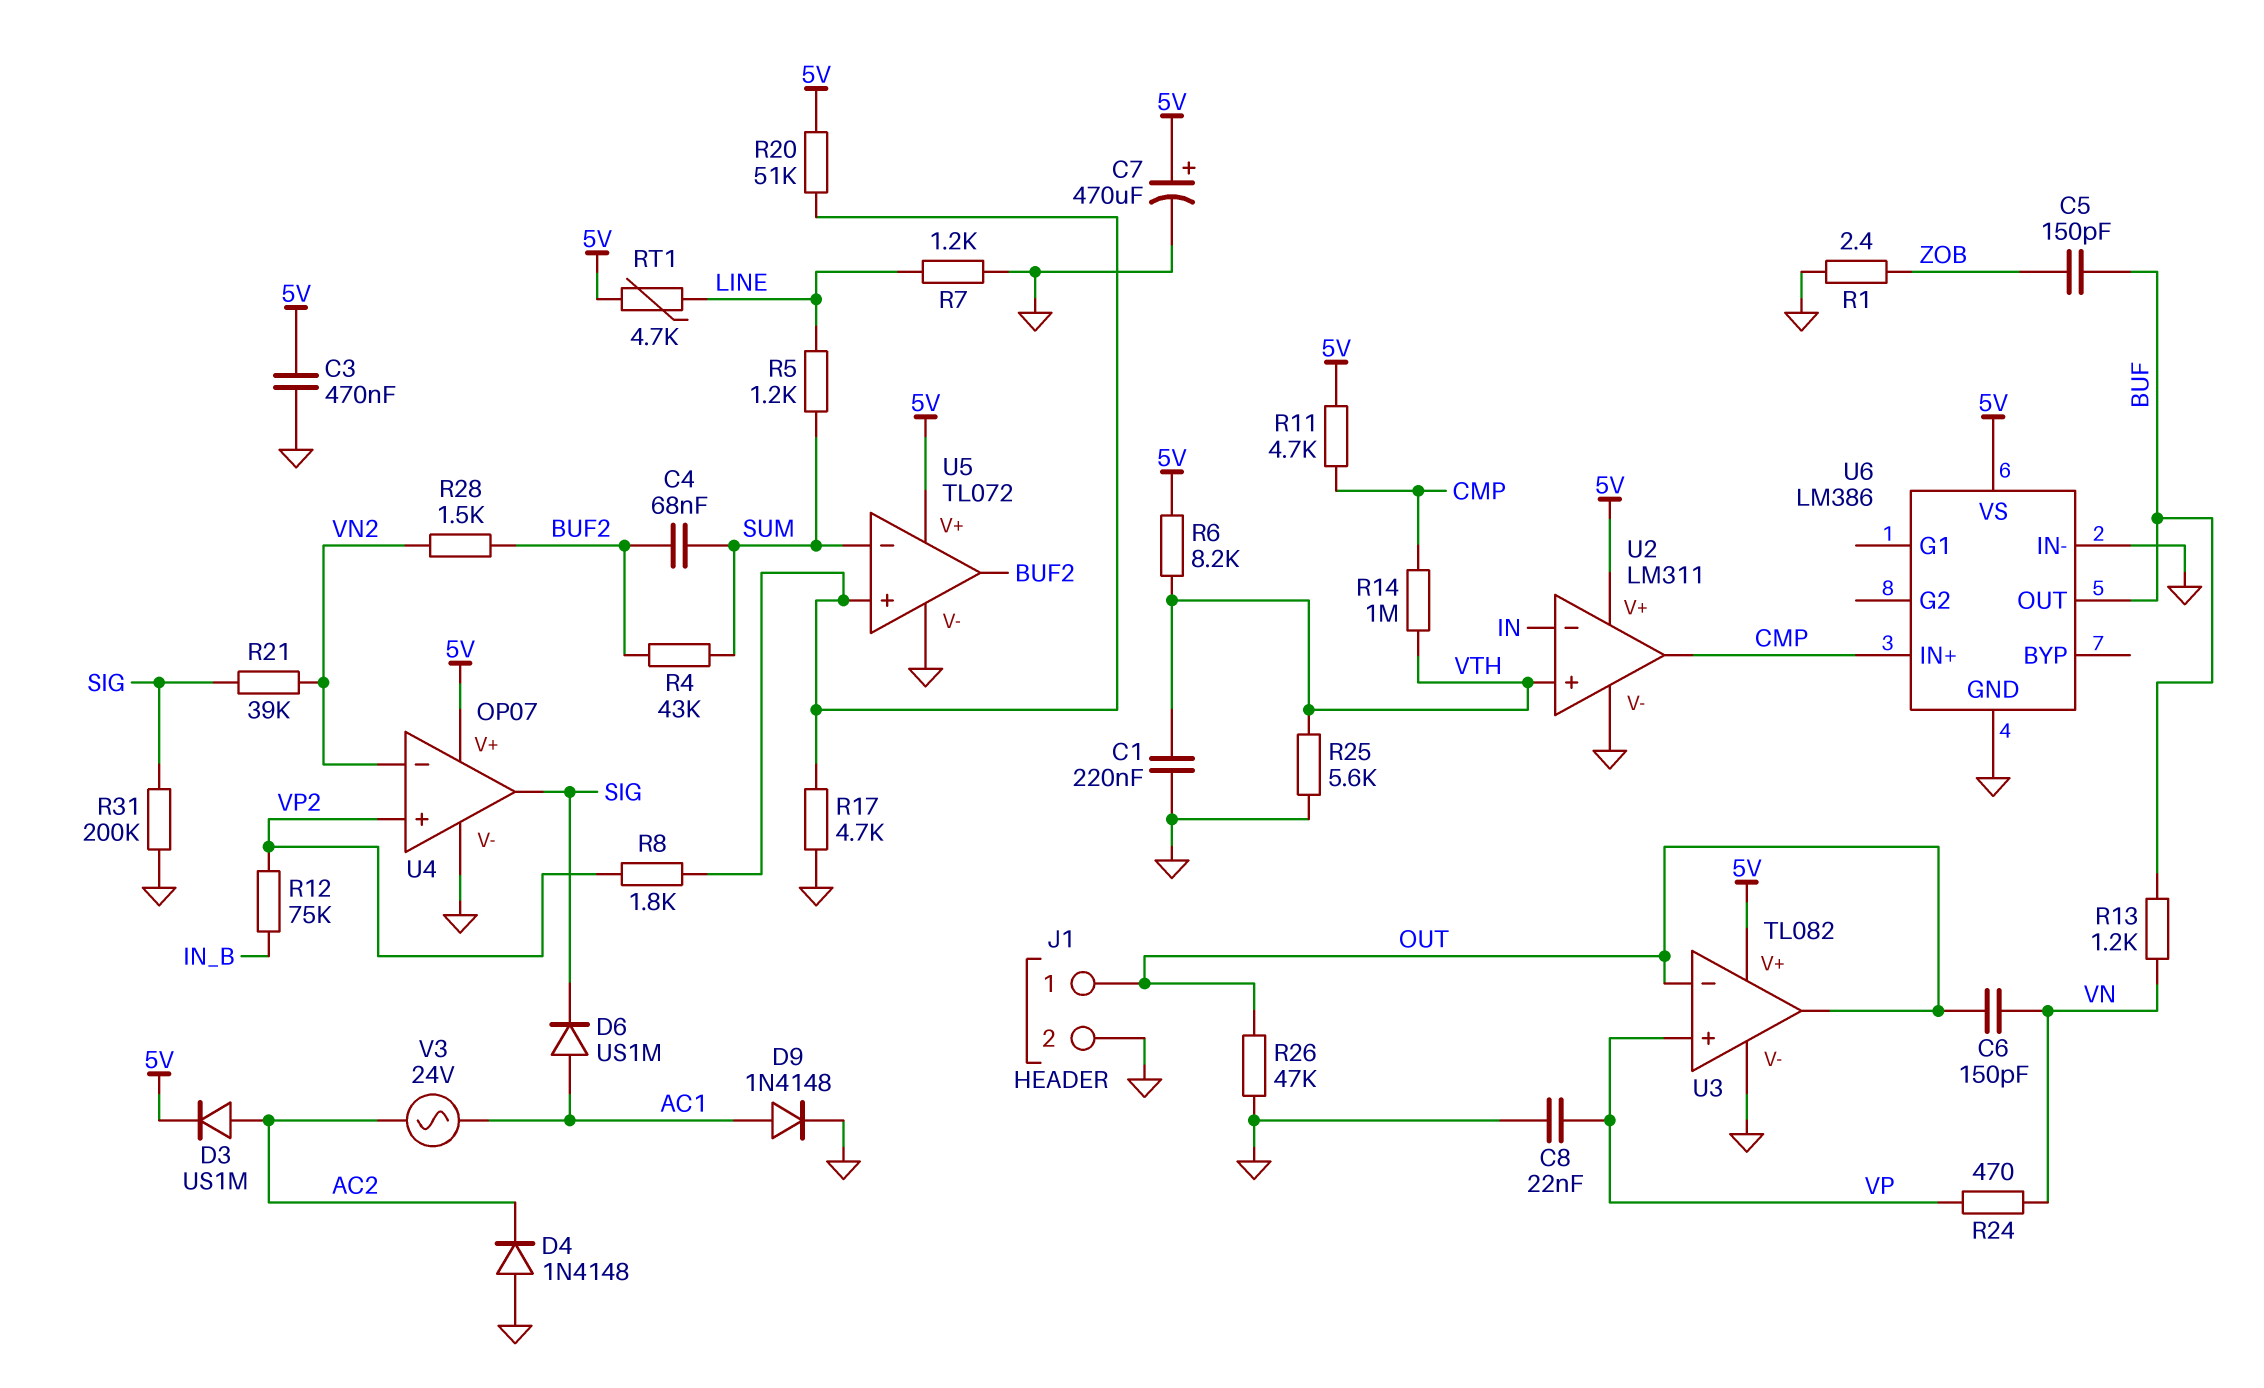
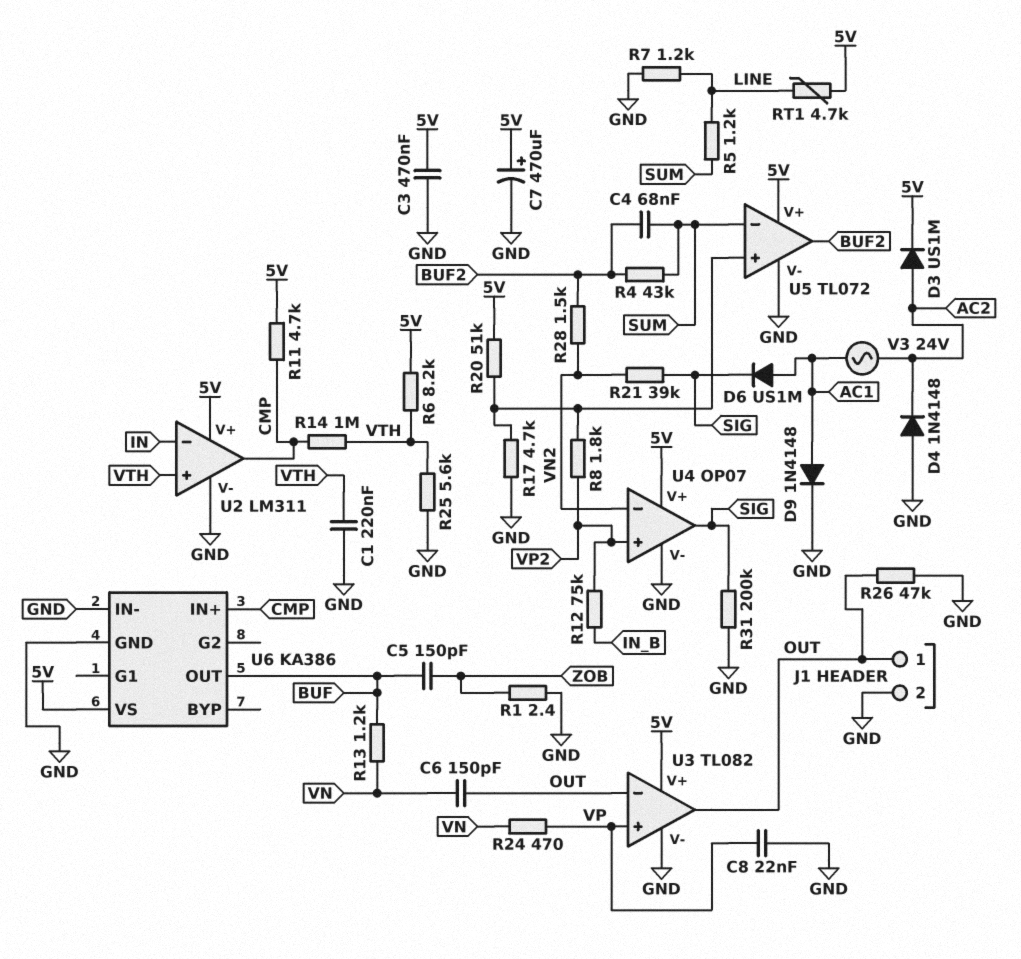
U6: LM386 -> KA386

